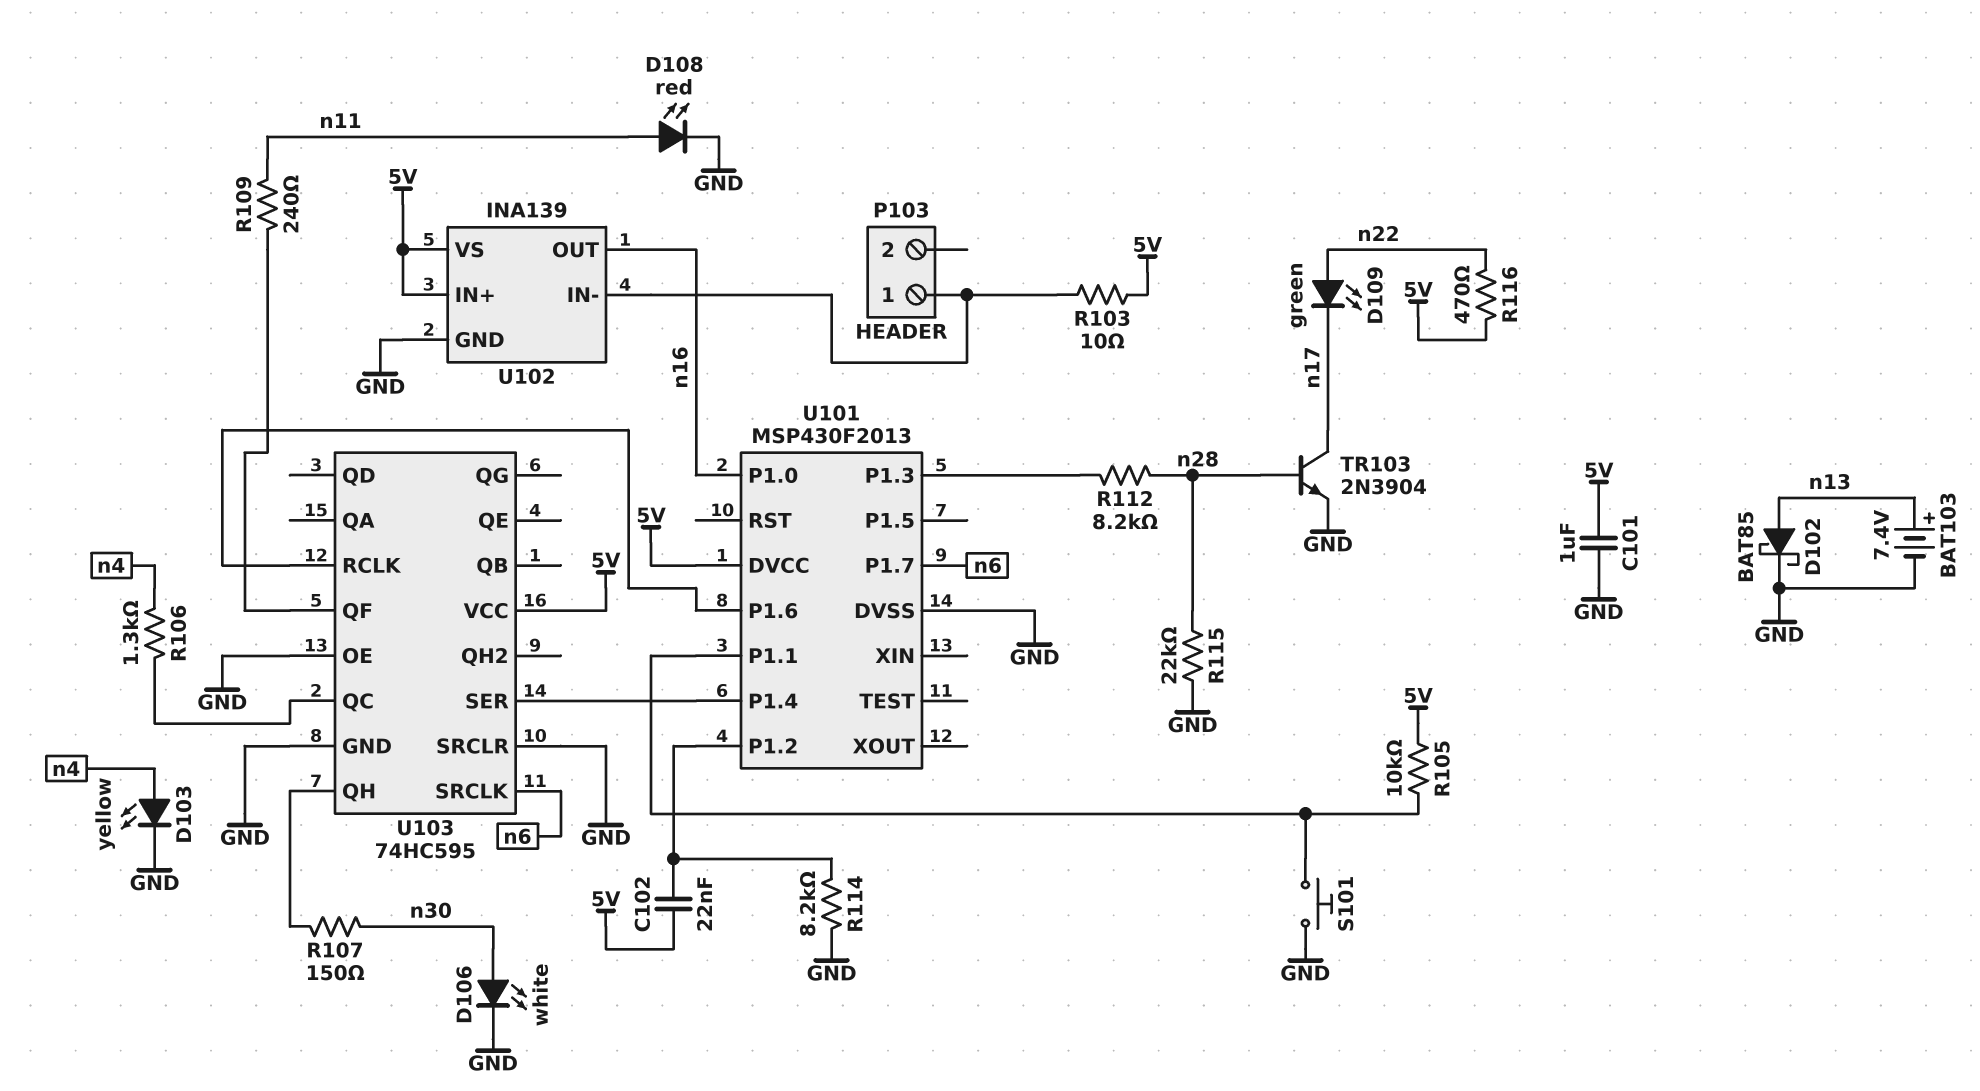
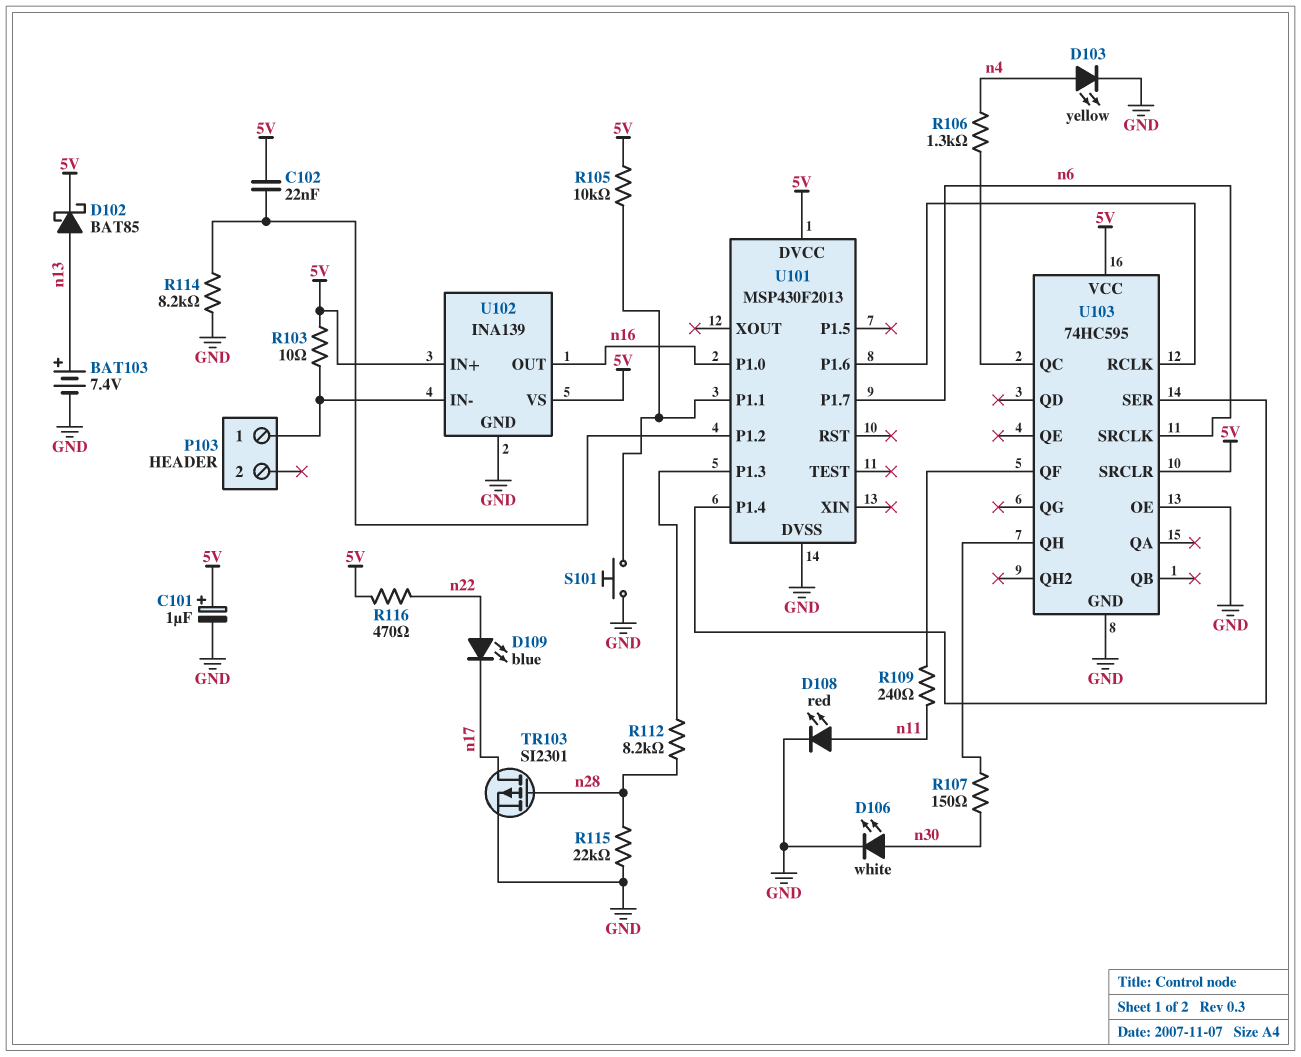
C101: 1uF (5V, GND) -> 1uF (plus 5V, minus GND)
D102: schottky BAT85 (A n13, K GND) -> schottky BAT85 (A n13, K 5V)
D109: LED green (A n22, K n17) -> LED blue (A n22, K n17)
TR103: NPN 2N3904 (B n28, C n17, E GND) -> PMOS SI2301 (G n28, D n17, S GND)
U103 pin SRCLR: GND -> 5V

